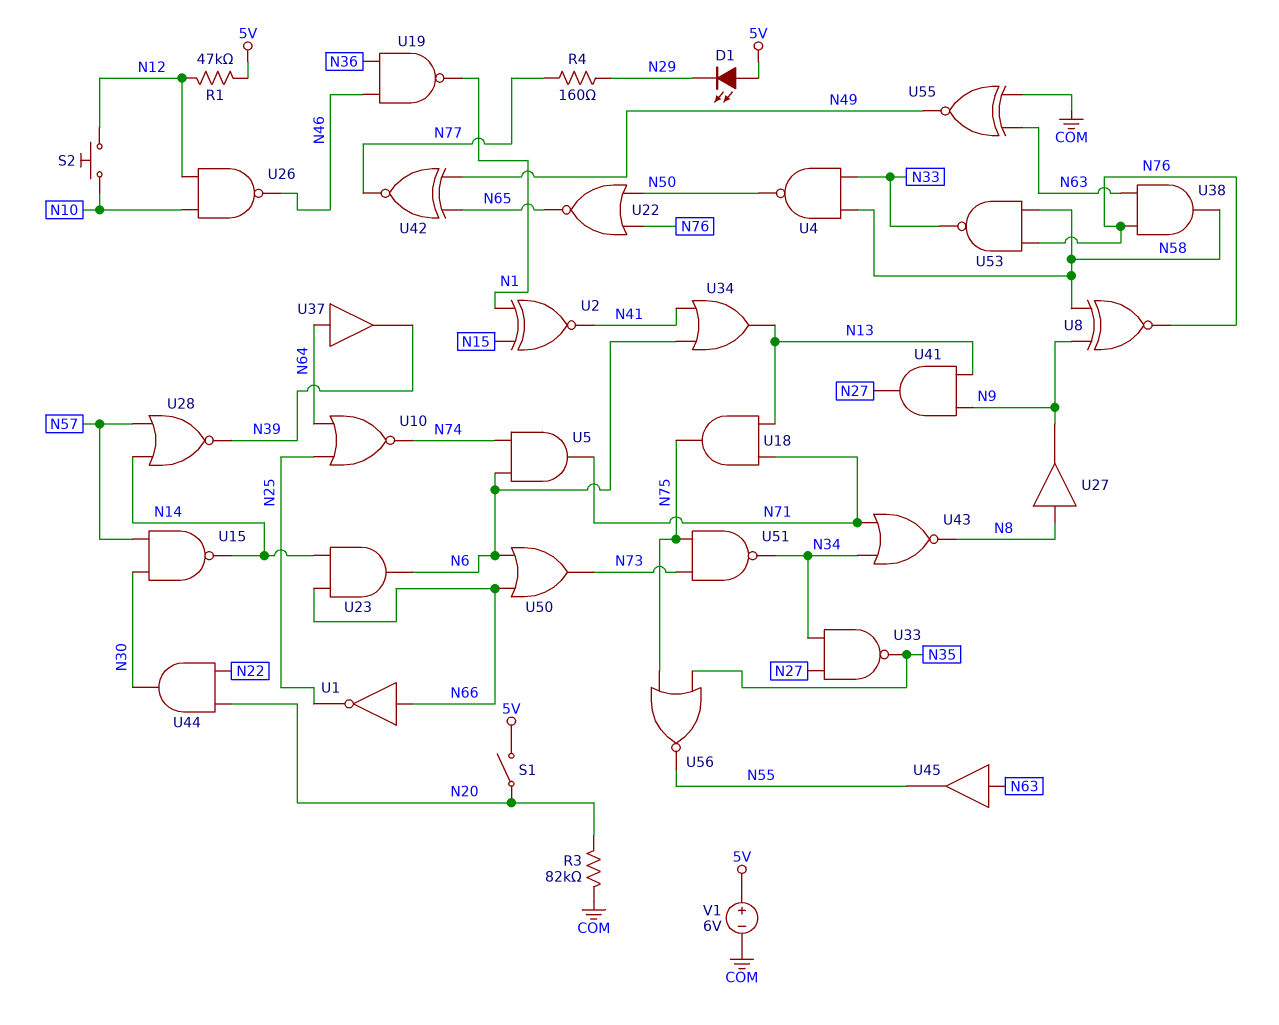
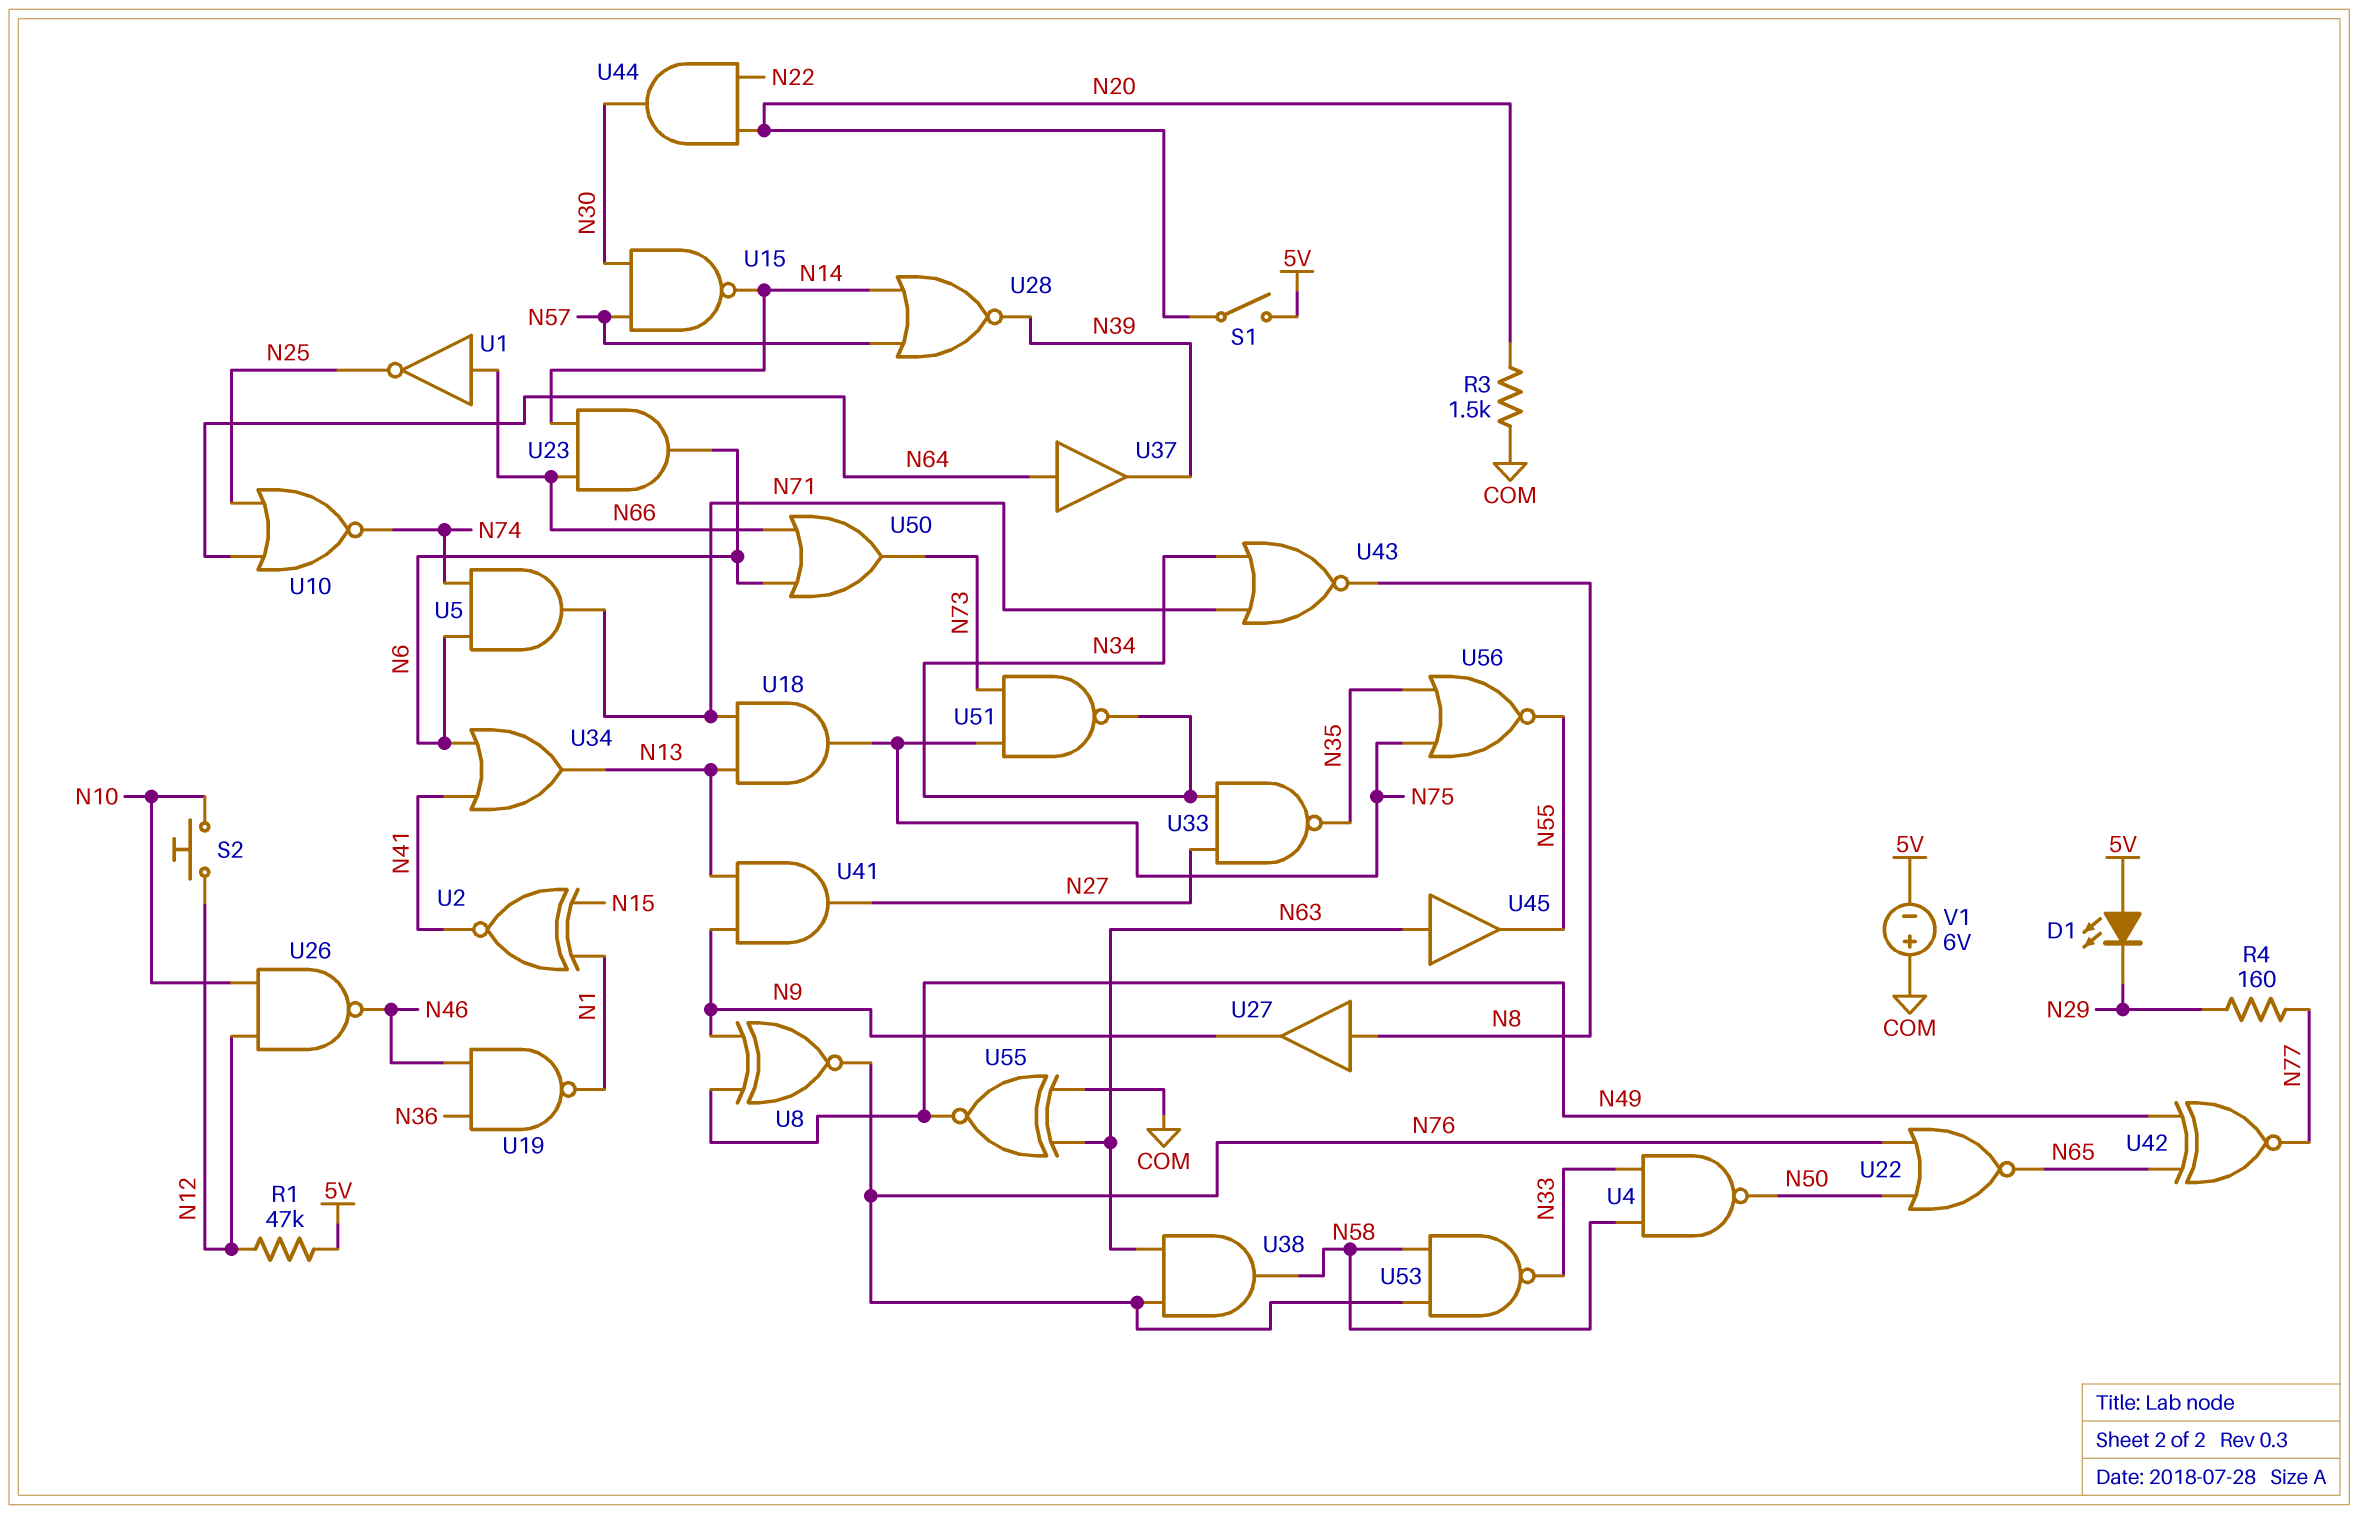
R3: 82k (COM, N20) -> 1.5k (COM, N20)
U8: XNOR (in N9, in N58, out N76) -> XNOR (in N9, in N49, out N76)
V1: 6V (plus 5V, minus COM) -> 6V (plus COM, minus 5V)

